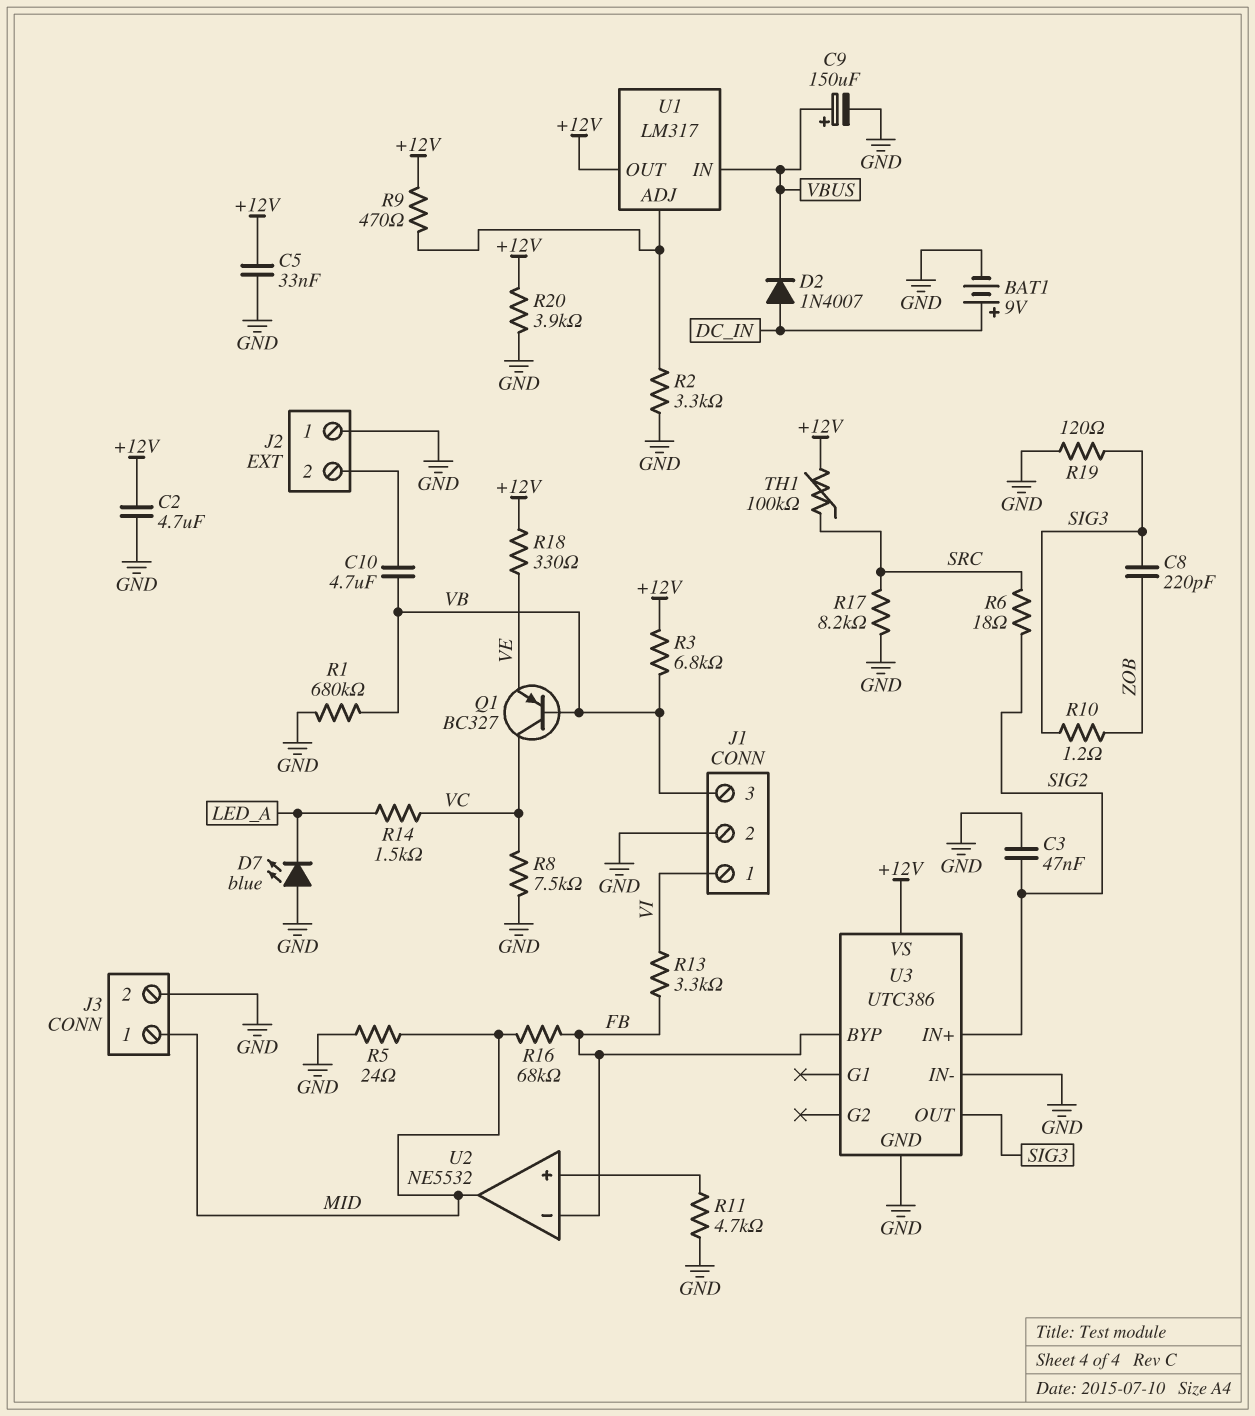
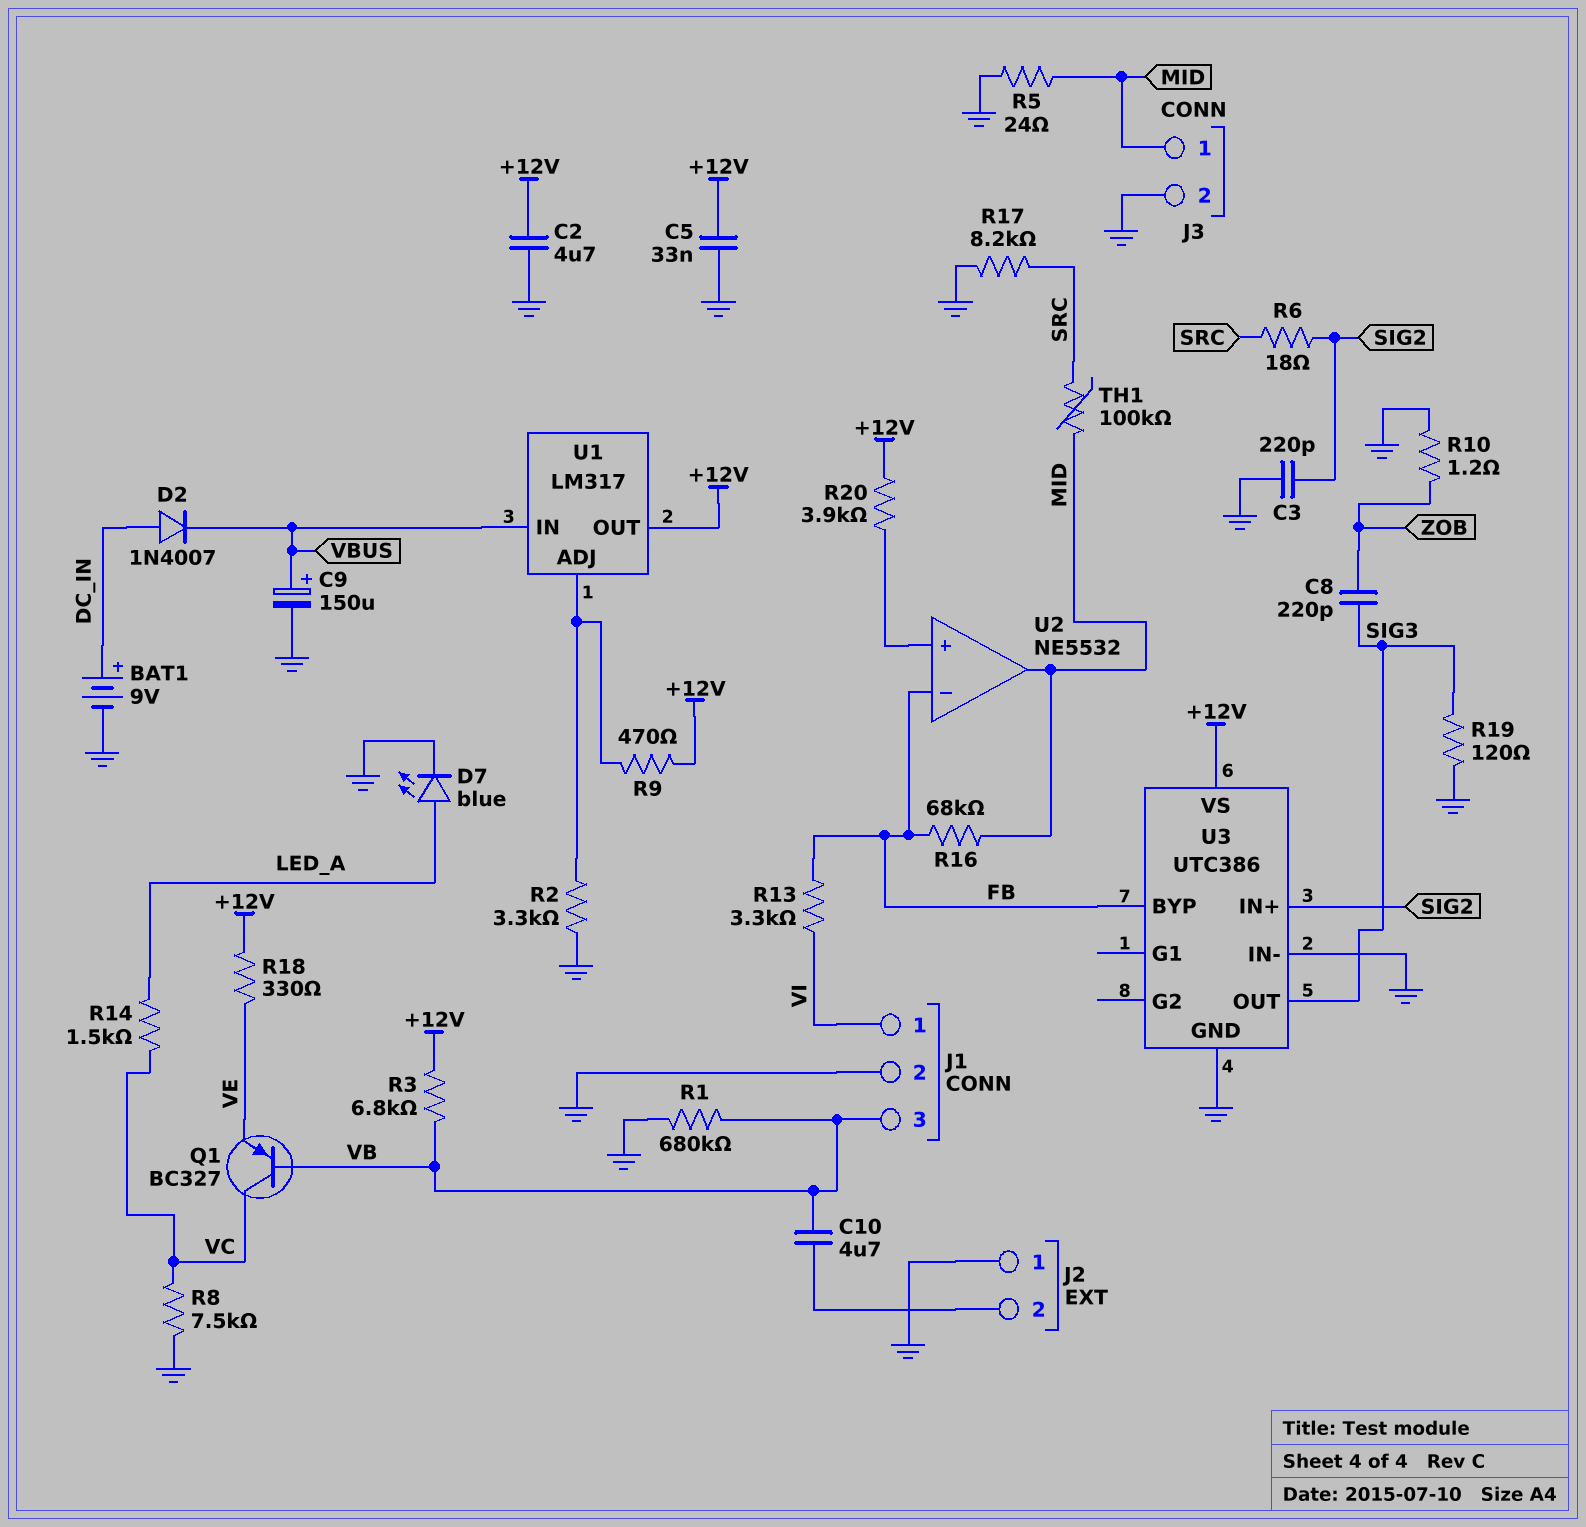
C3: 47nF (GND, SIG2) -> 220pF (GND, SIG2)
D7: LED blue (A GND, K LED_A) -> LED blue (A LED_A, K GND)
R10: 1.2 (SIG3, ZOB) -> 1.2 (GND, ZOB)
R11: 4.7k (GND, U2/in+) -> none
R20: 3.9k (+12V, GND) -> 3.9k (+12V, U2/in+)
TH1: 100k (+12V, SRC) -> 100k (MID, SRC)

